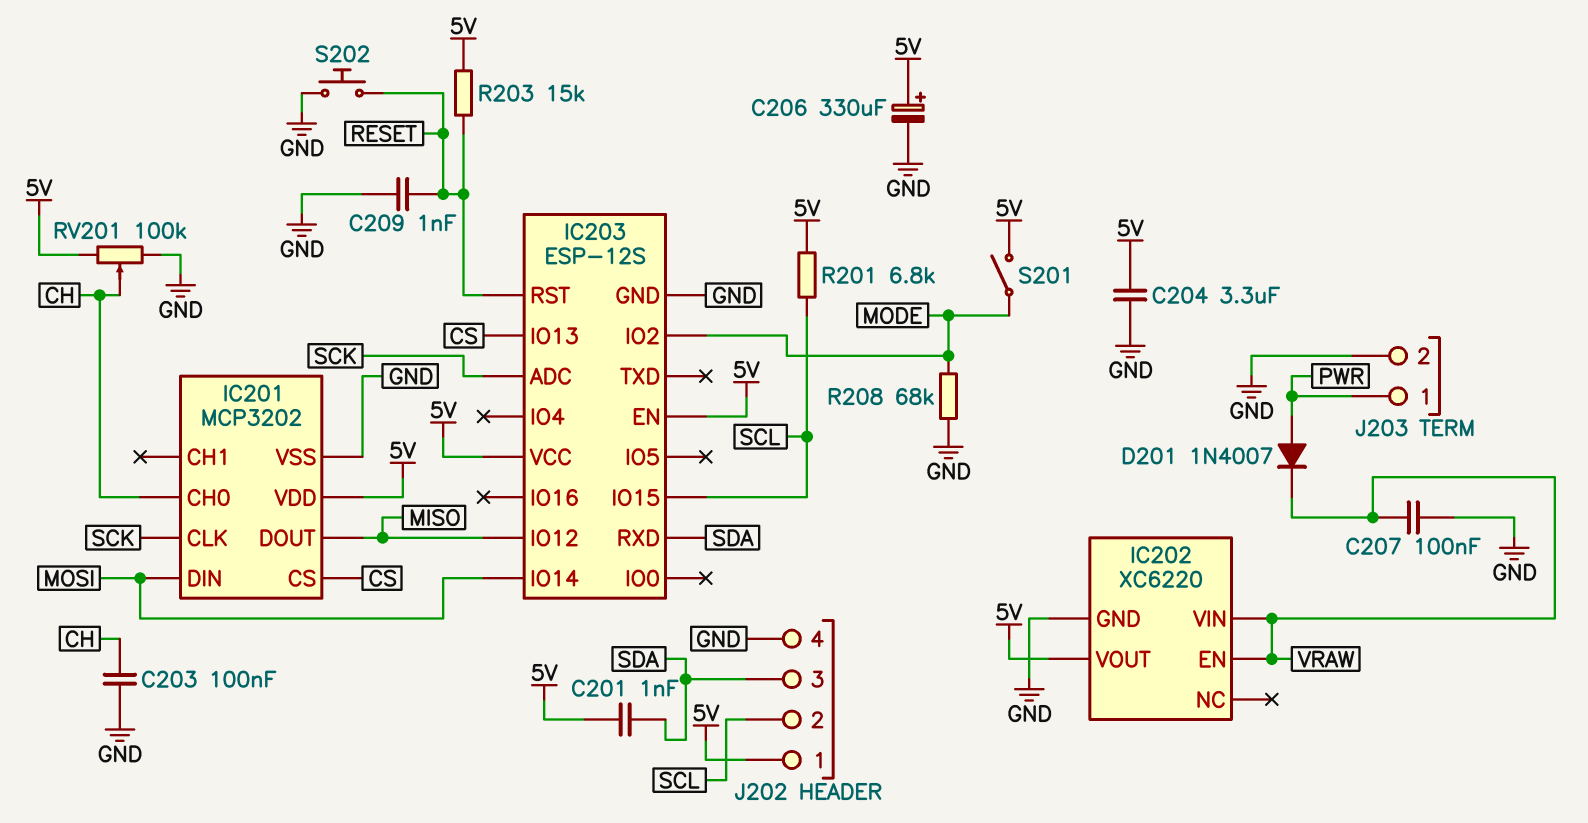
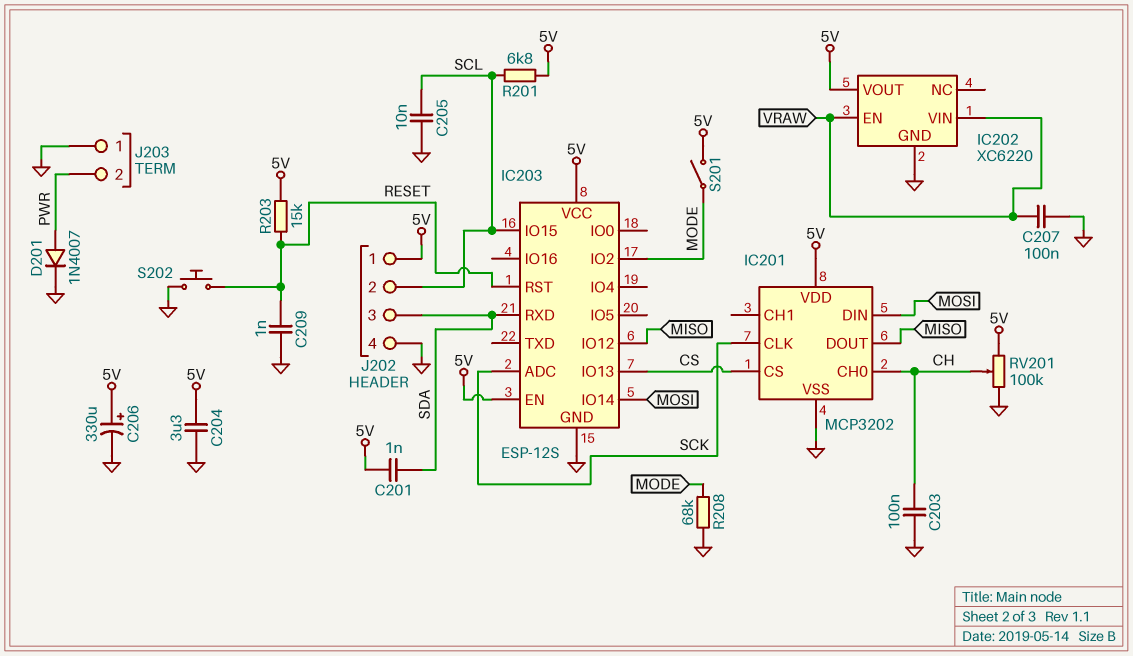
C205: none -> 10nF (GND, SCL)
D201: diode 1N4007 (A PWR, K VRAW) -> diode 1N4007 (A PWR, K GND)
J203 pin 1: PWR -> GND
J203 pin 2: GND -> PWR

